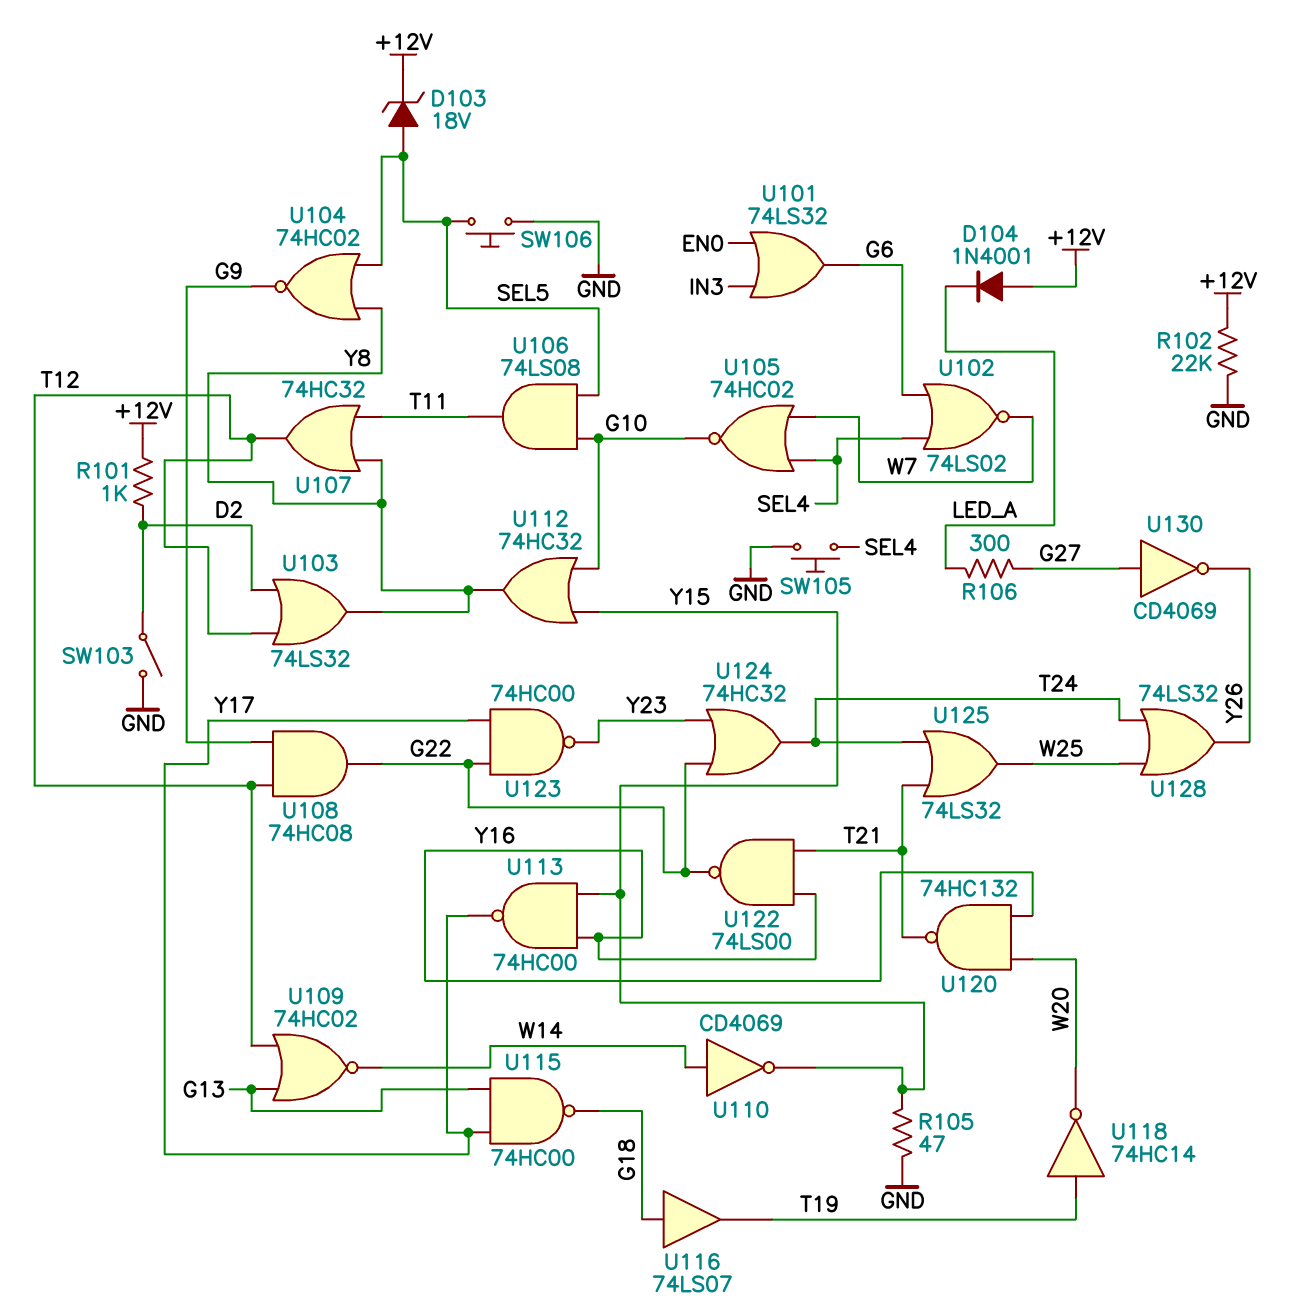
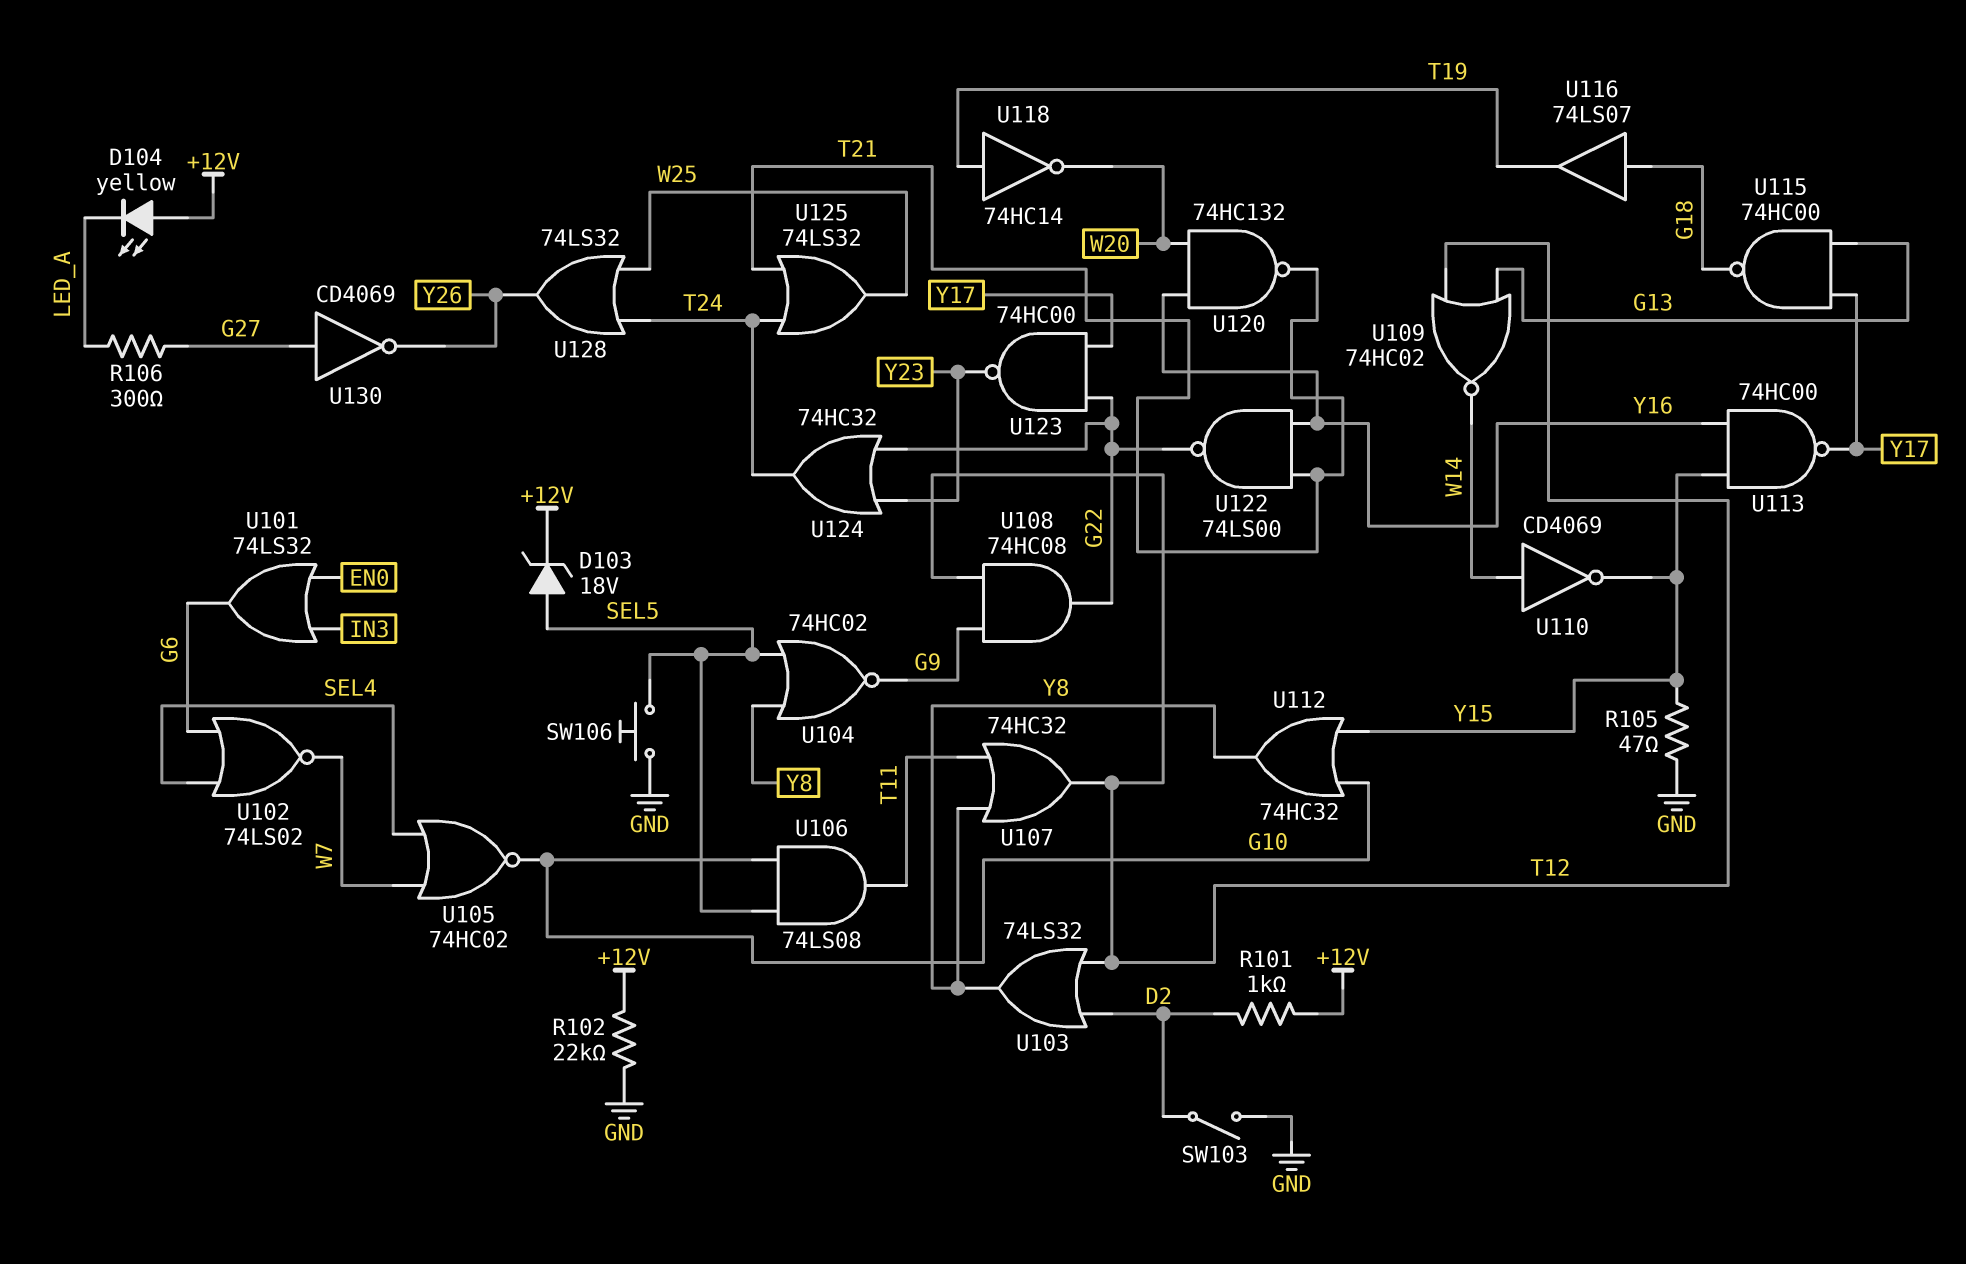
D104: diode 1N4001 (A +12V, K LED_A) -> LED yellow (A +12V, K LED_A)
SW105: button (GND, SEL4) -> none

